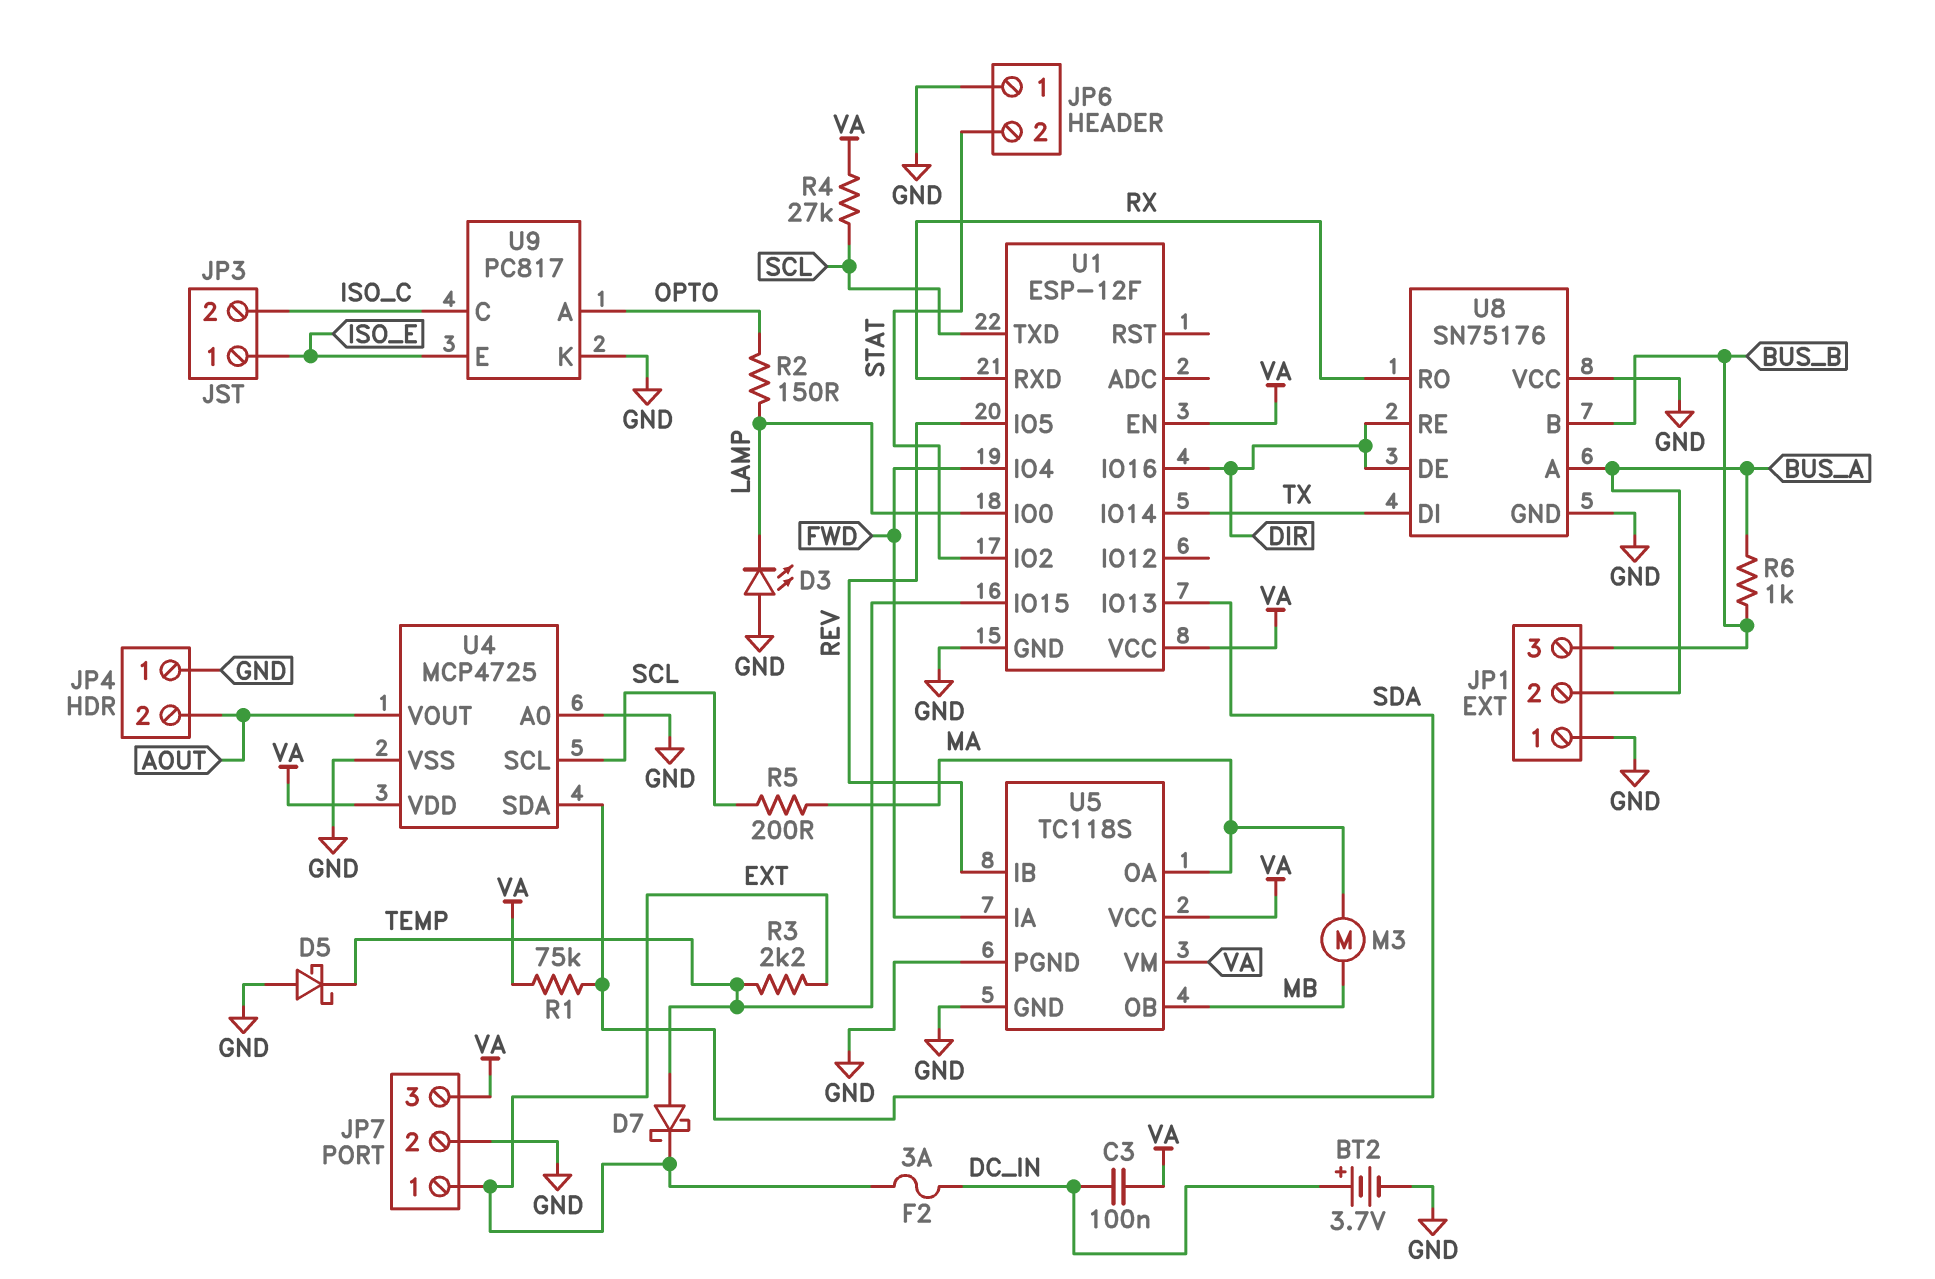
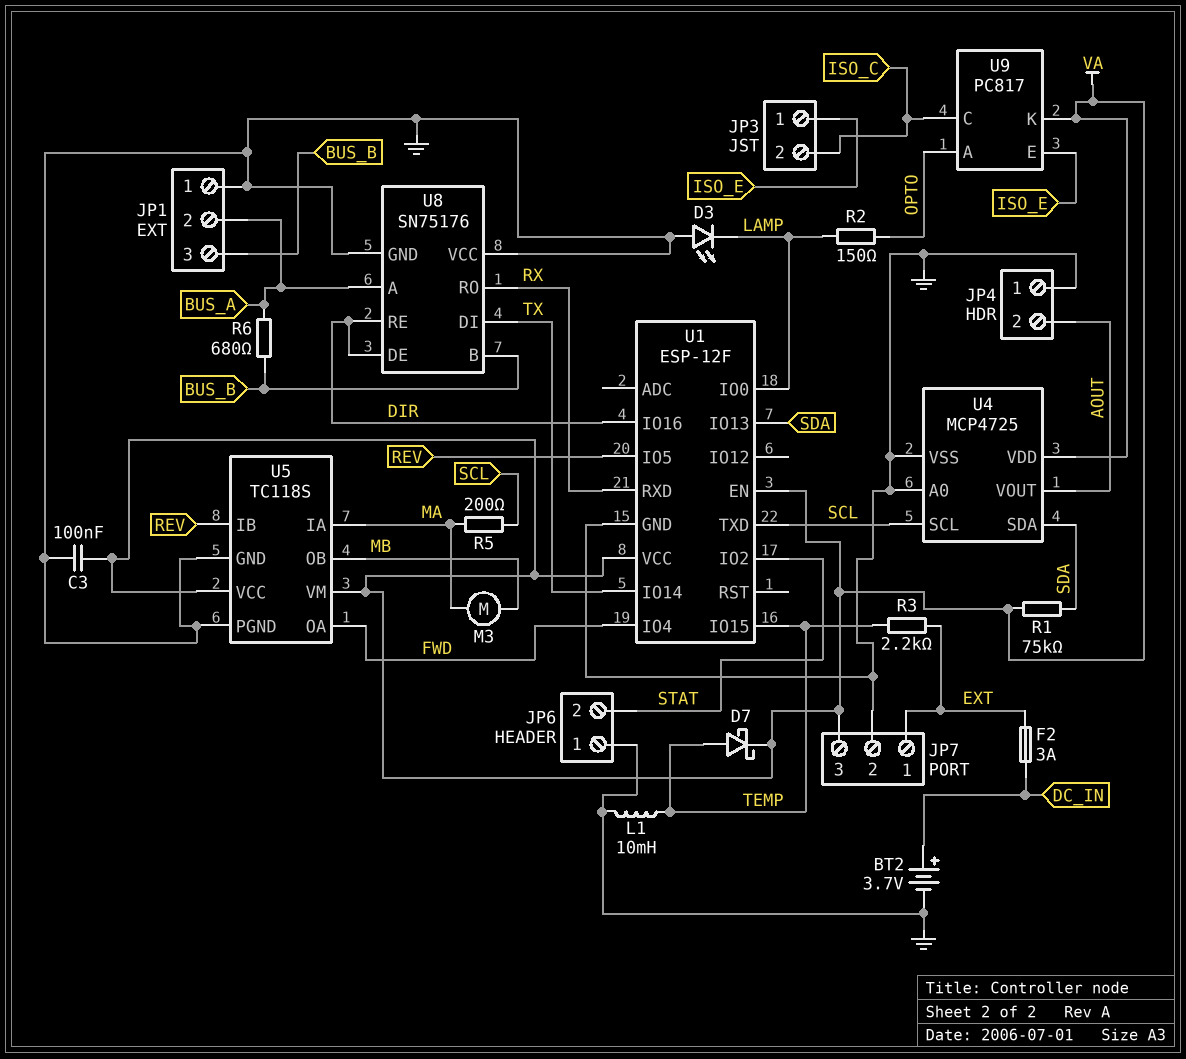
C3: 100nF (DC_IN, VA) -> 100nF (GND, VA)
D5: schottky (A GND, K TEMP) -> none
D7: schottky (A TEMP, K EXT) -> schottky (A TEMP, K VA)
L1: none -> 10mH (GND, TEMP)
R4: 27k (SCL, VA) -> none
R6: 1k (BUS_A, BUS_B) -> 680 (BUS_A, BUS_B)
U5 pin IA: FWD -> MA
U5 pin OA: MA -> FWD
U9 pin K: GND -> VA

